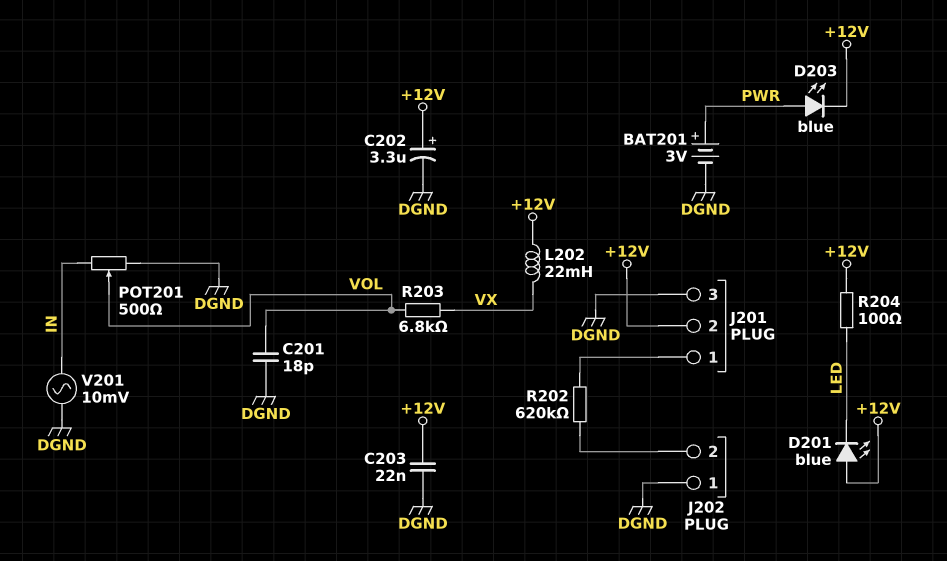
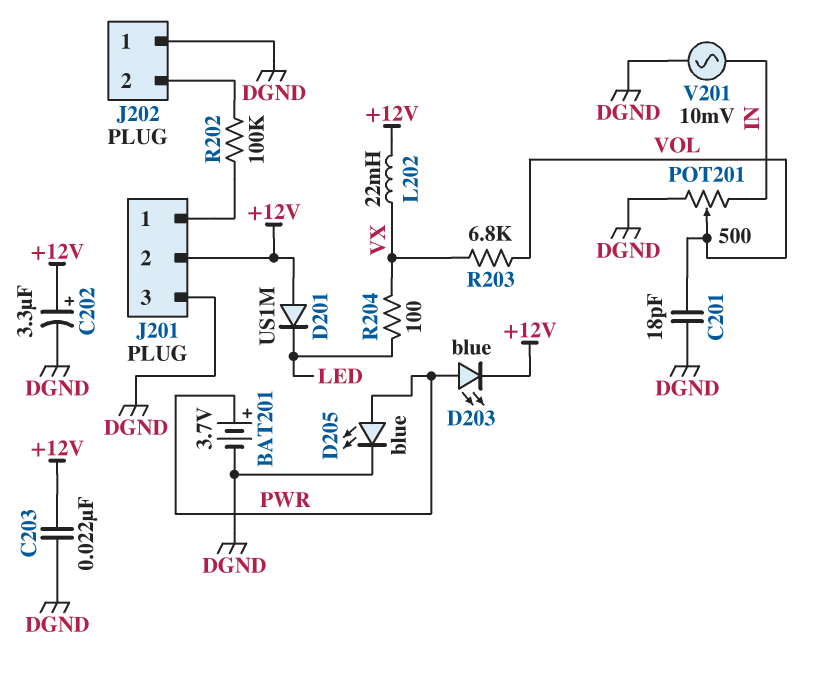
BAT201: 3V (plus PWR, minus DGND) -> 3.7V (plus PWR, minus DGND)
D201: LED blue (A +12V, K LED) -> diode US1M (A +12V, K LED)
D205: none -> LED blue (A PWR, K DGND)
R202: 620k (J201/1, J202/2) -> 100k (J201/1, J202/2)
R204: 100 (+12V, LED) -> 100 (LED, VX)

